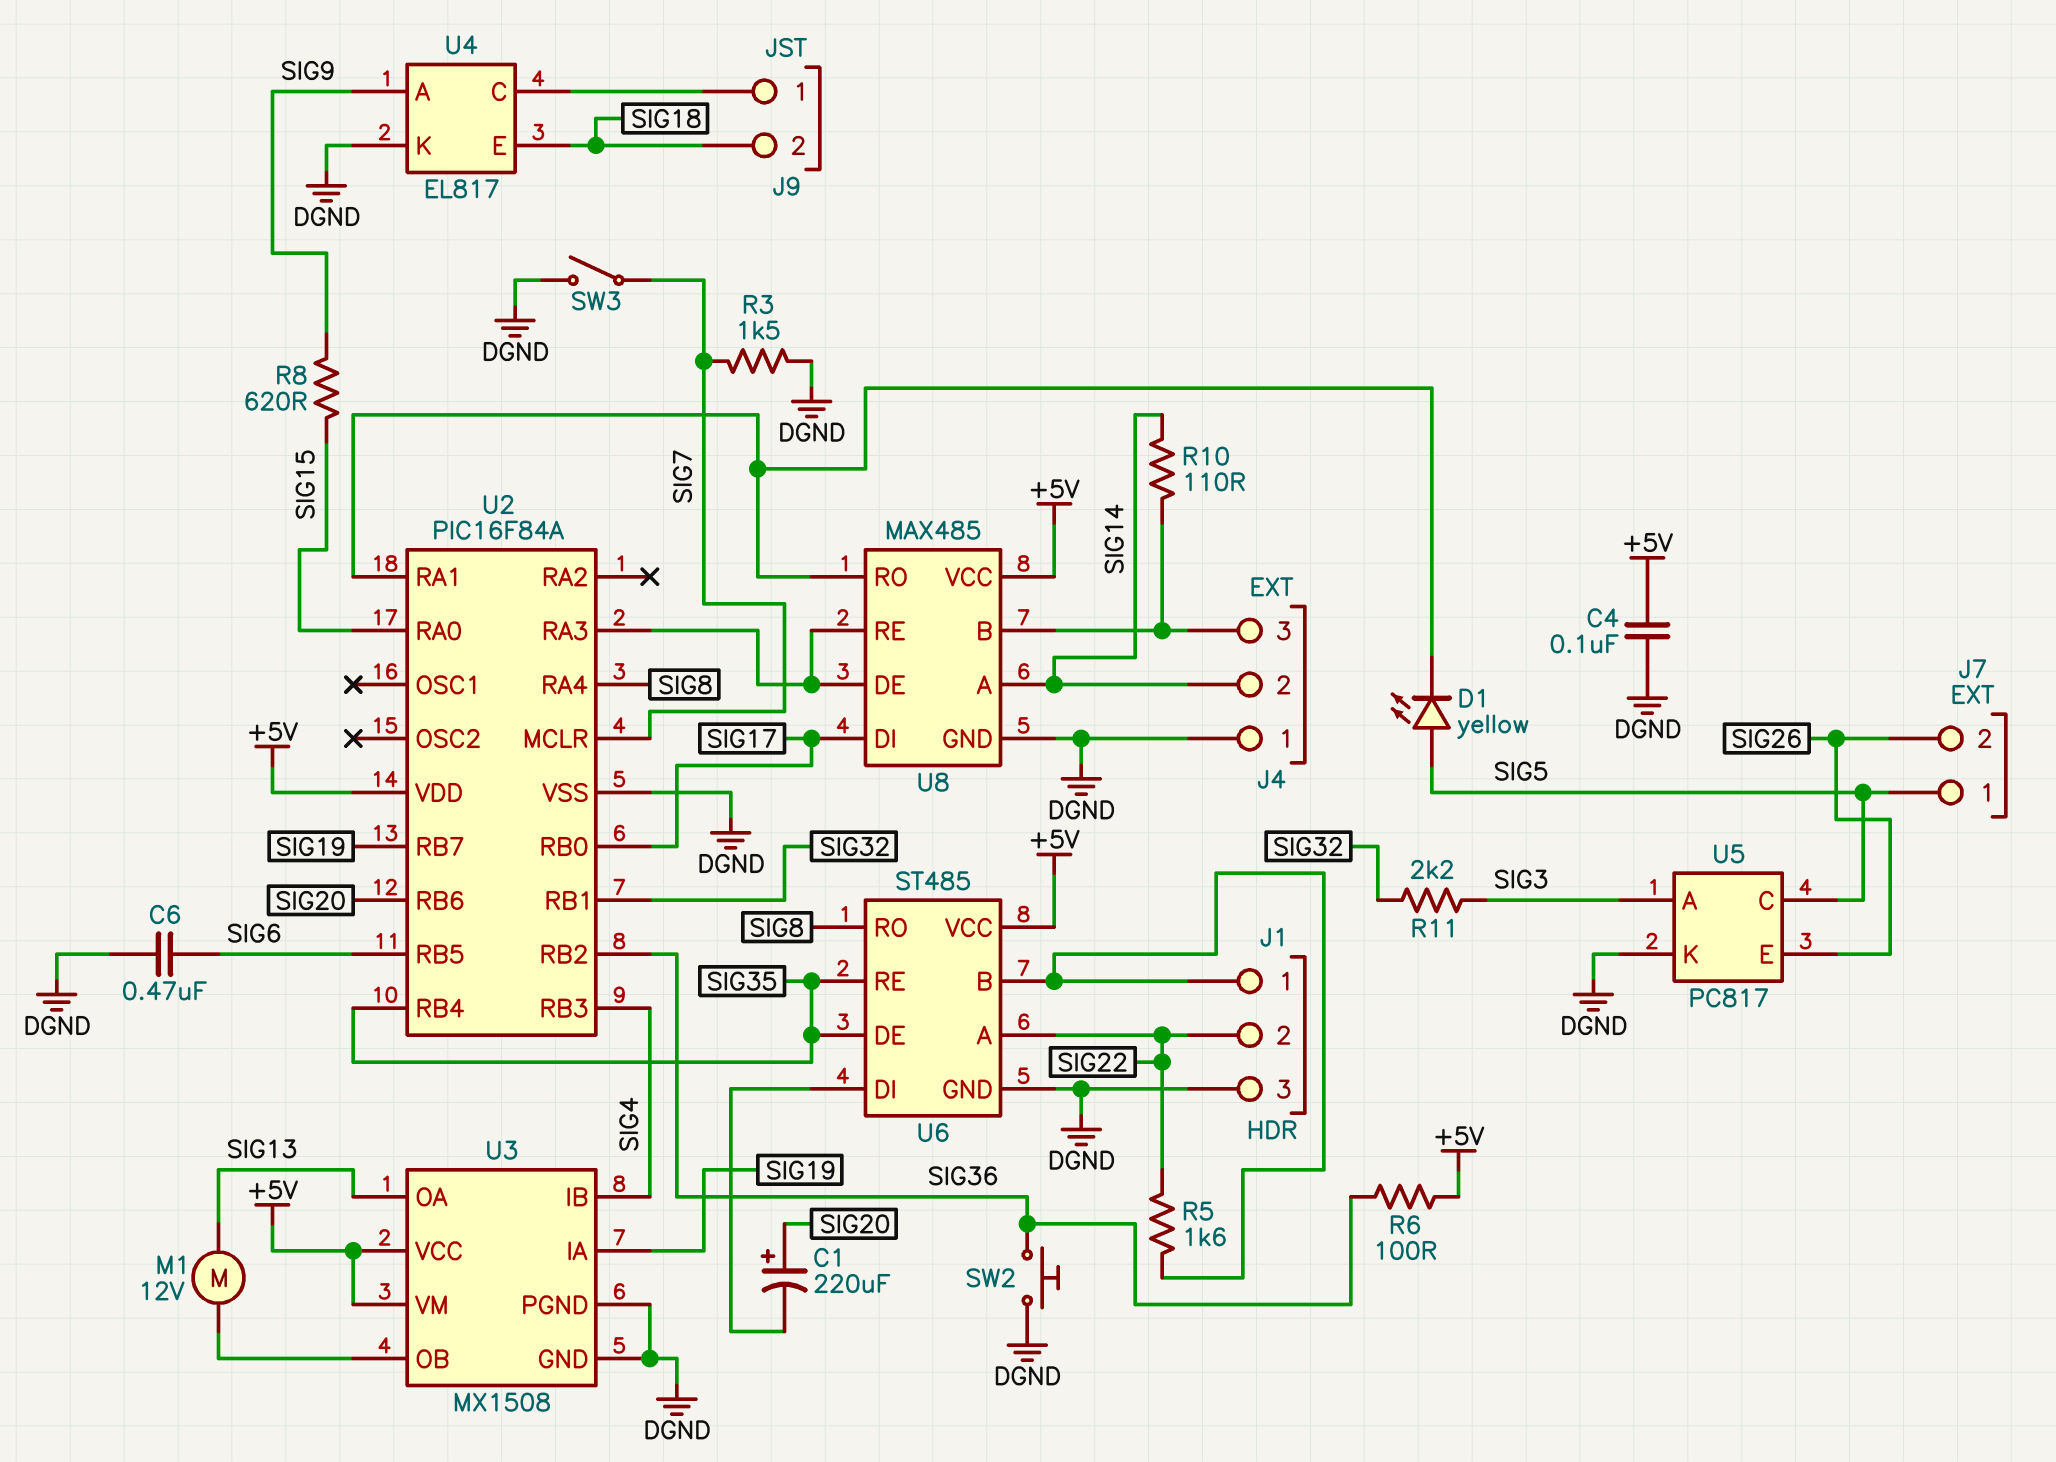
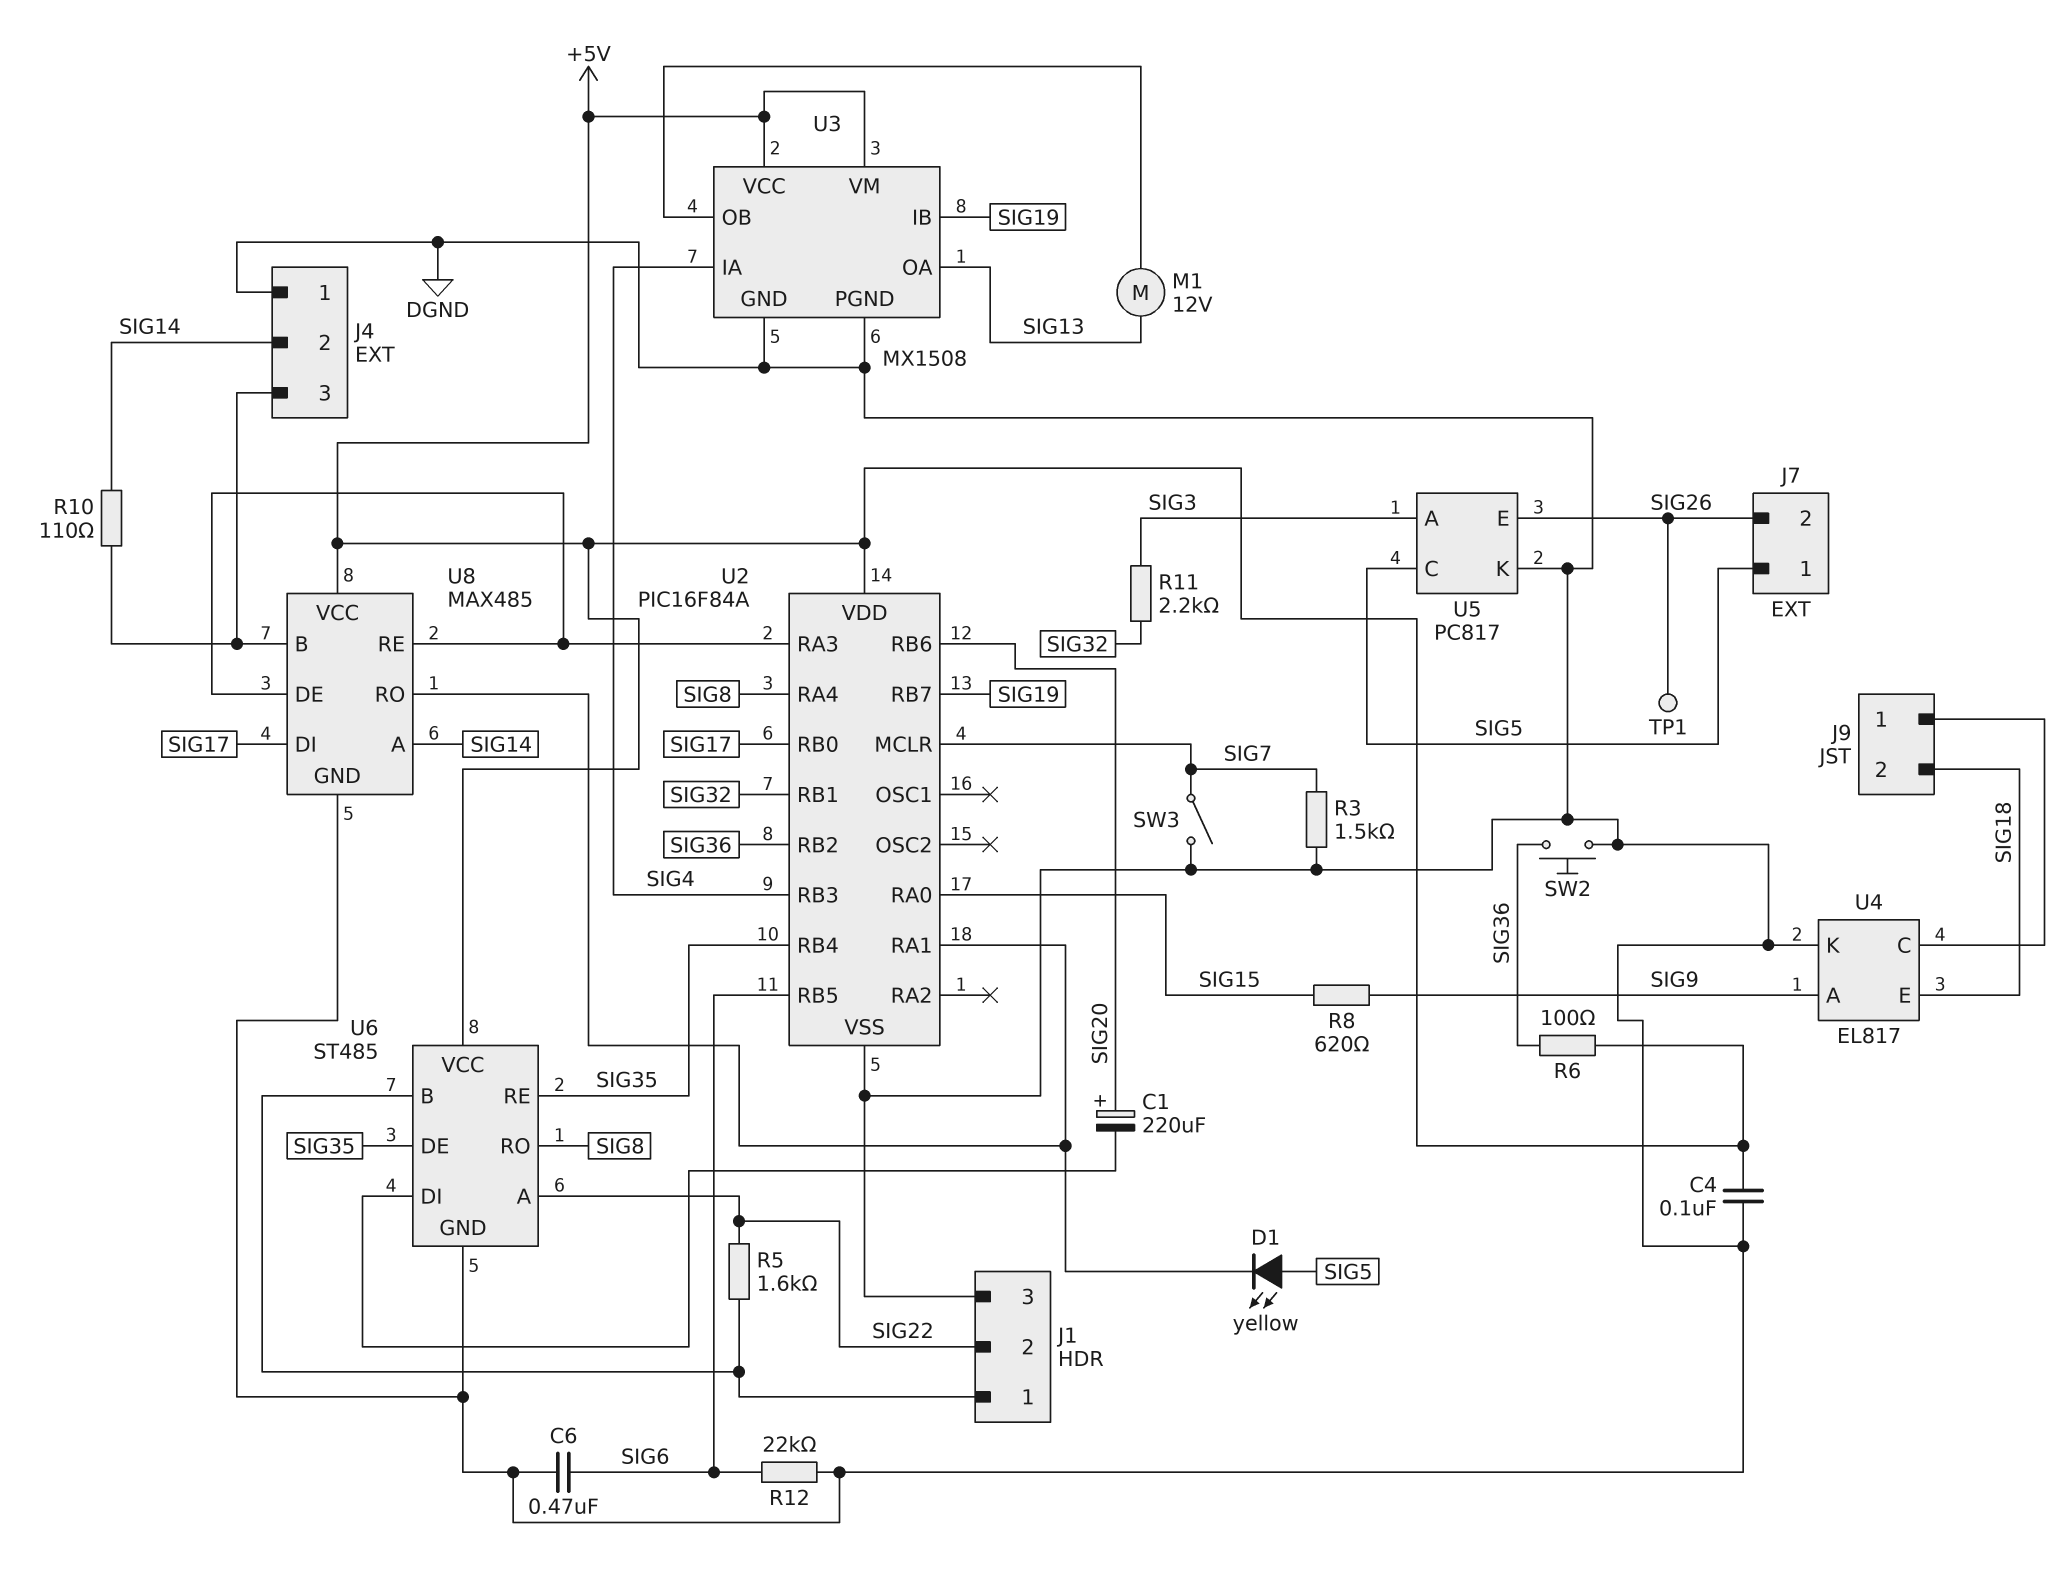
R12: none -> 22k (DGND, SIG6)
TP1: none -> test point (SIG26)
U3 pin IA: SIG19 -> SIG4
U3 pin IB: SIG4 -> SIG19

